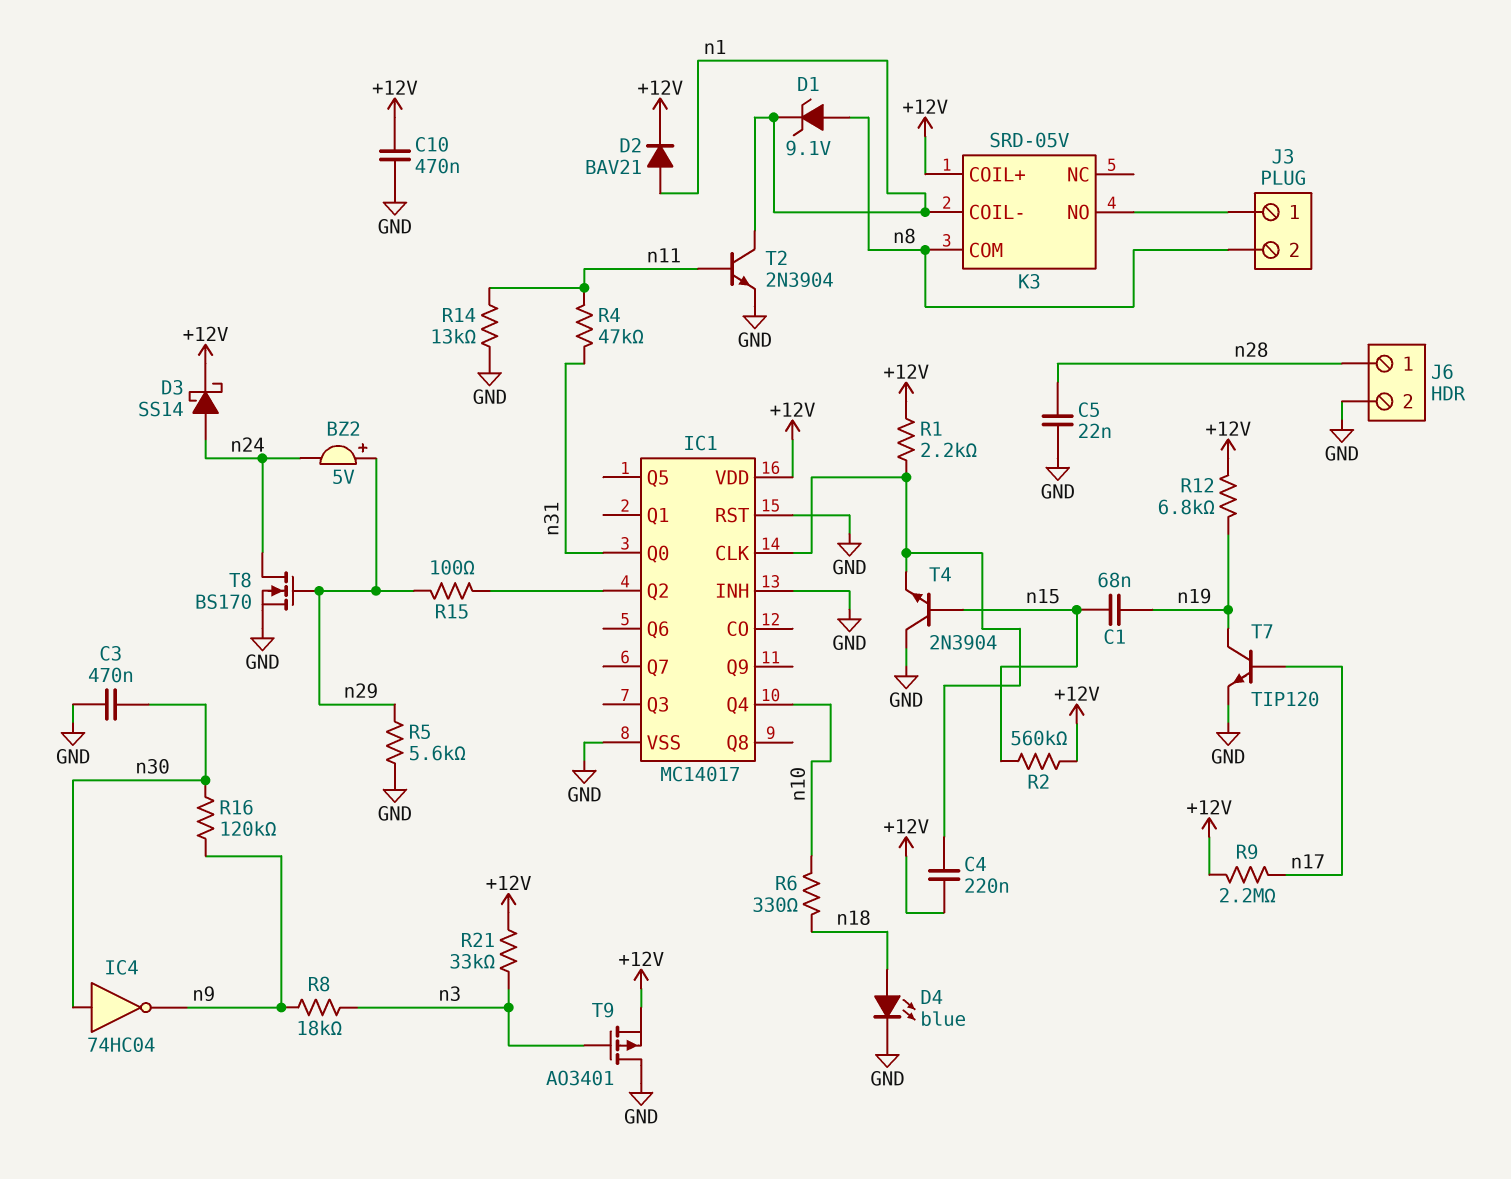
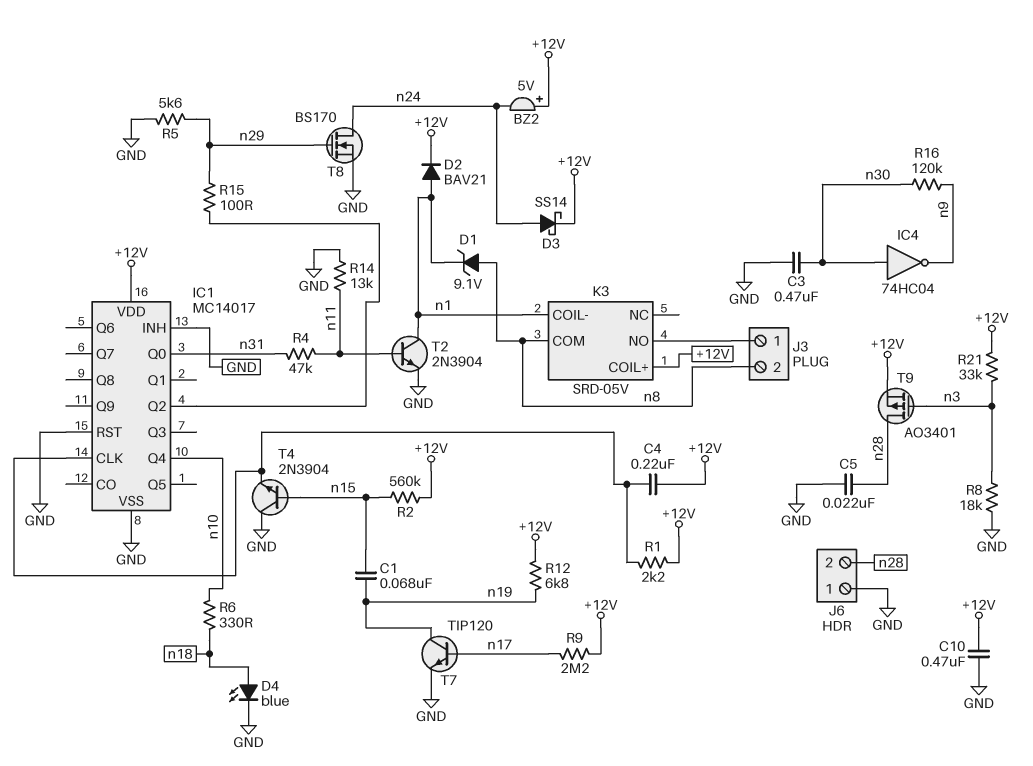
BZ2: buzzer 5V (plus n29, minus n24) -> buzzer 5V (plus +12V, minus n24)
J6 pin 1: n28 -> GND
J6 pin 2: GND -> n28
R8: 18k (n3, n9) -> 18k (GND, n3)
T9: PMOS AO3401 (G n3, D GND, S +12V) -> PMOS AO3401 (G n3, D n28, S +12V)

